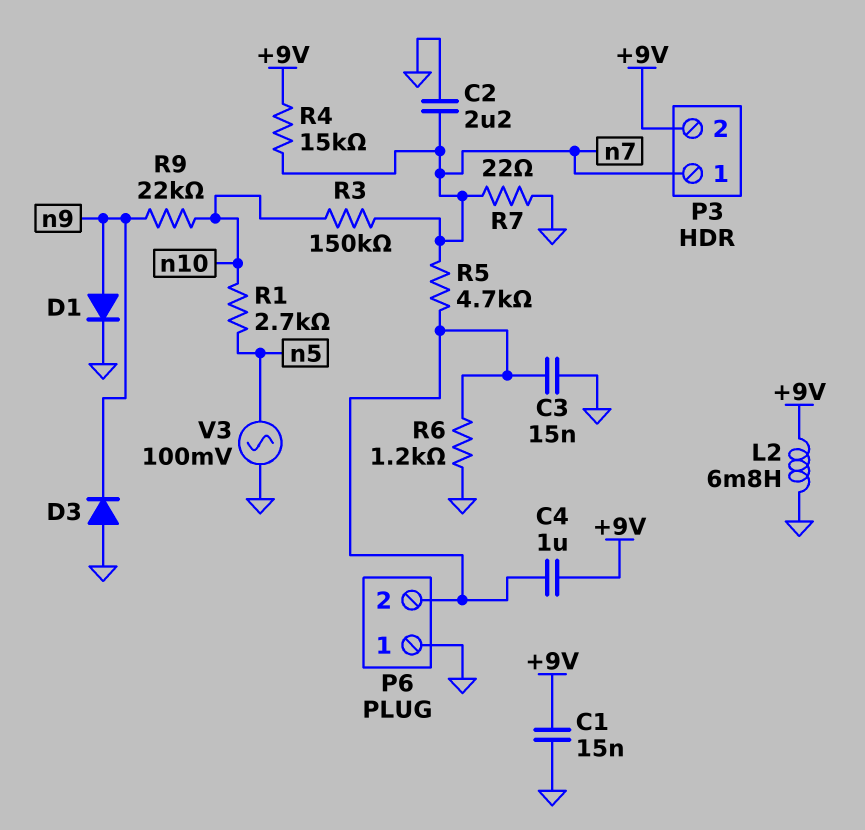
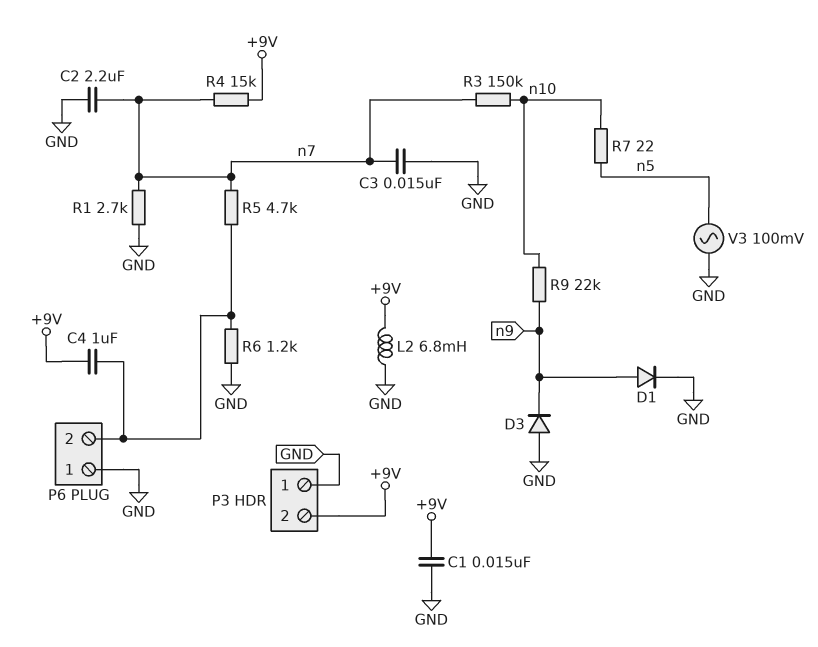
C3: 15nF (GND, P6/2) -> 15nF (GND, n7)
P3 pin 1: n7 -> GND
R1: 2.7k (n5, n10) -> 2.7k (GND, n7)
R7: 22 (GND, n7) -> 22 (n5, n10)

